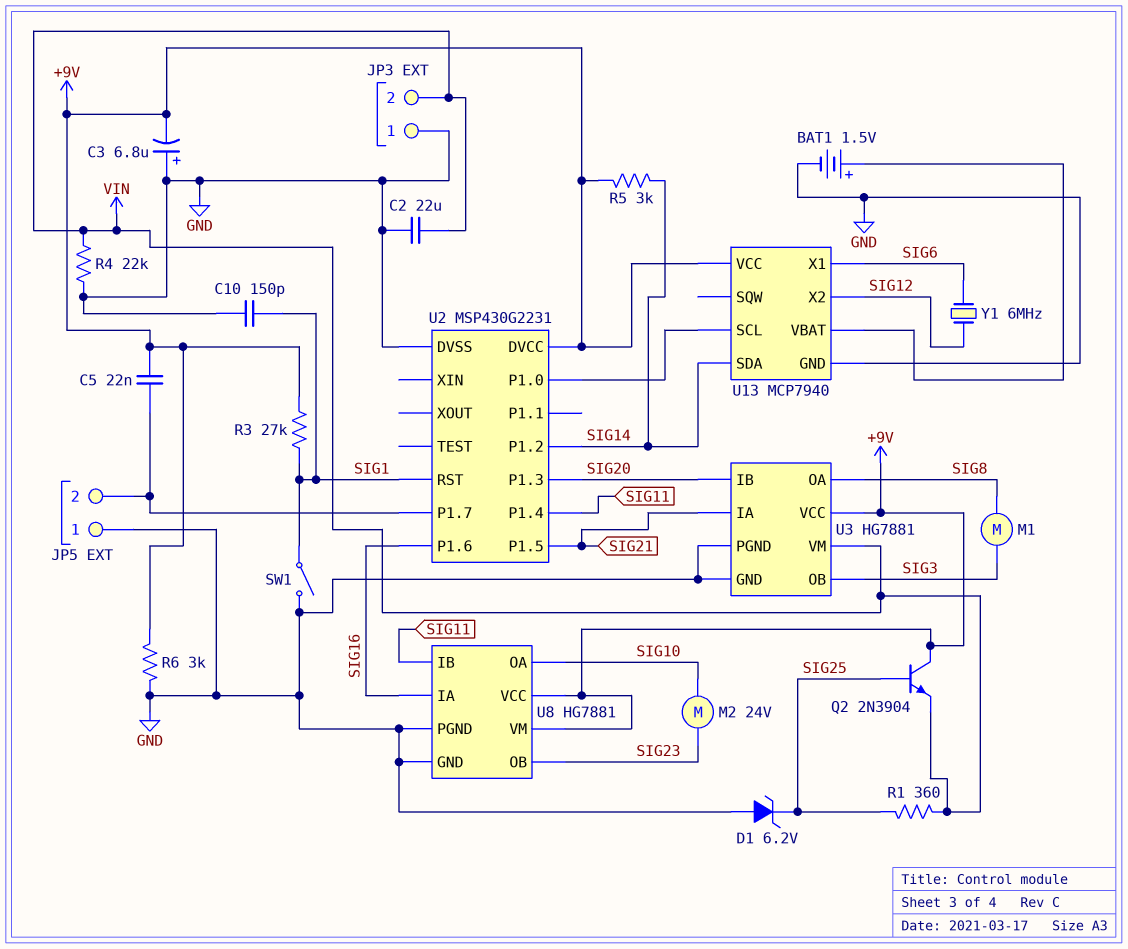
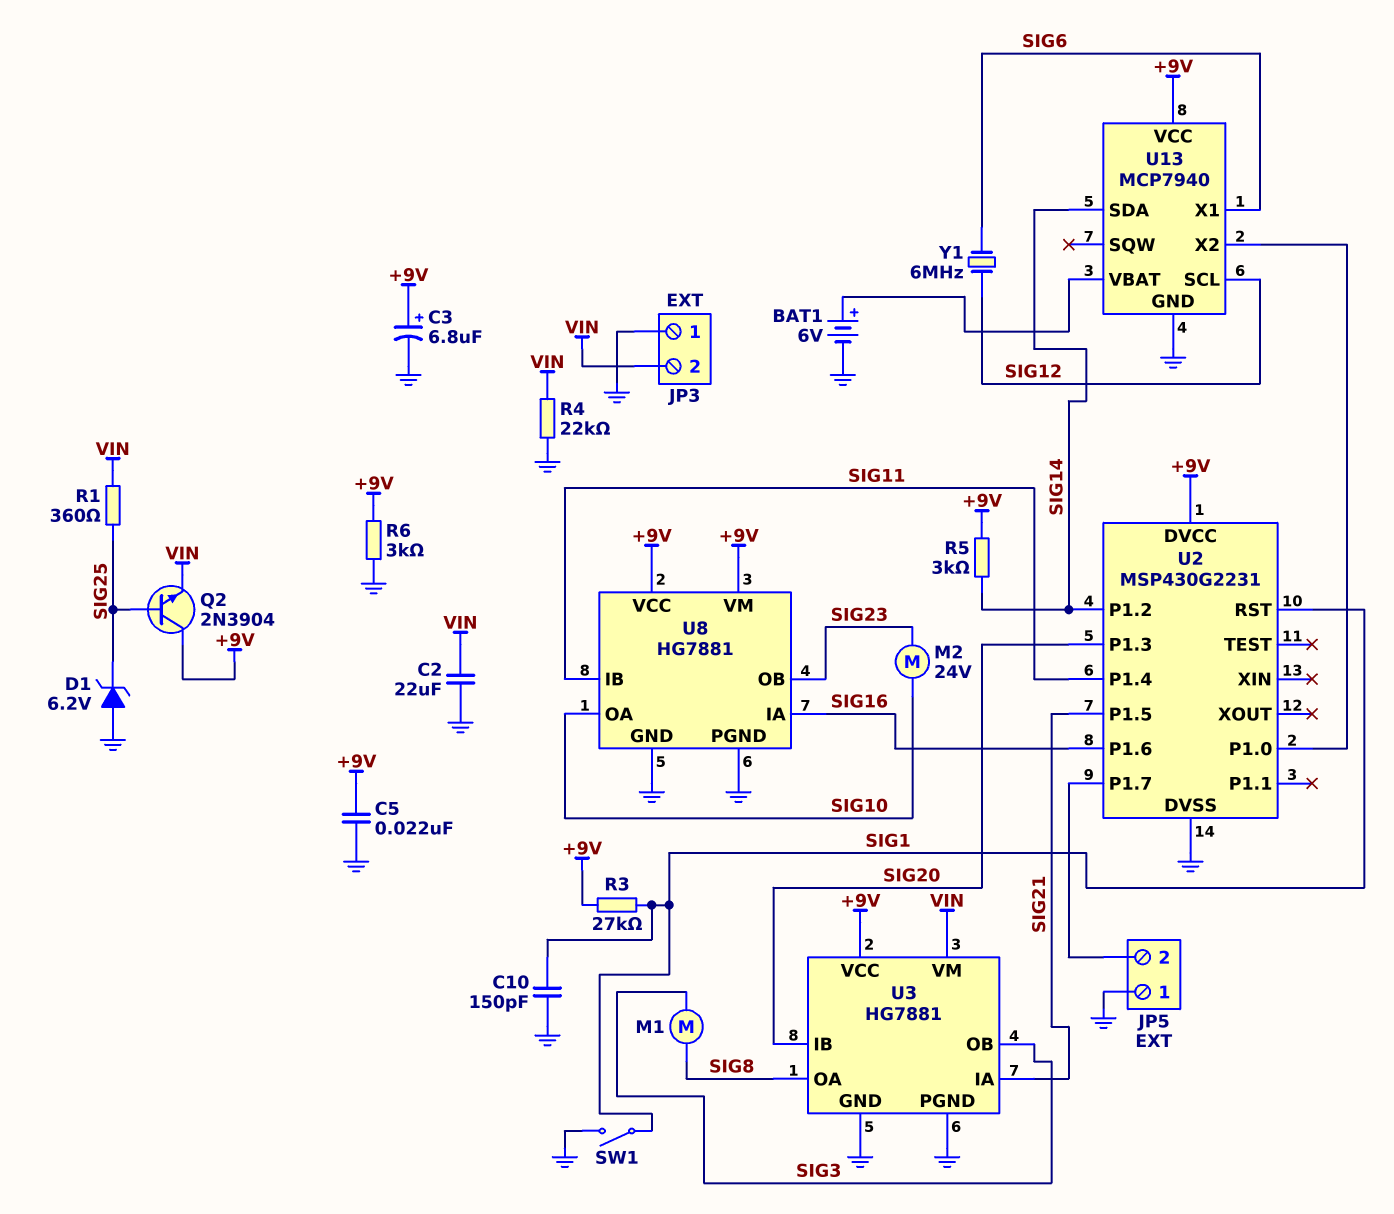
BAT1: 1.5V (plus U13/VBAT, minus GND) -> 6V (plus U13/VBAT, minus GND)
C3: 6.8uF (plus GND, minus +9V) -> 6.8uF (plus +9V, minus GND)
C5: 22nF (+9V, JP5/2) -> 22nF (+9V, GND)
U13 pin SCL: U2/P1.0 -> SIG12
U13 pin X2: SIG12 -> U2/P1.0

